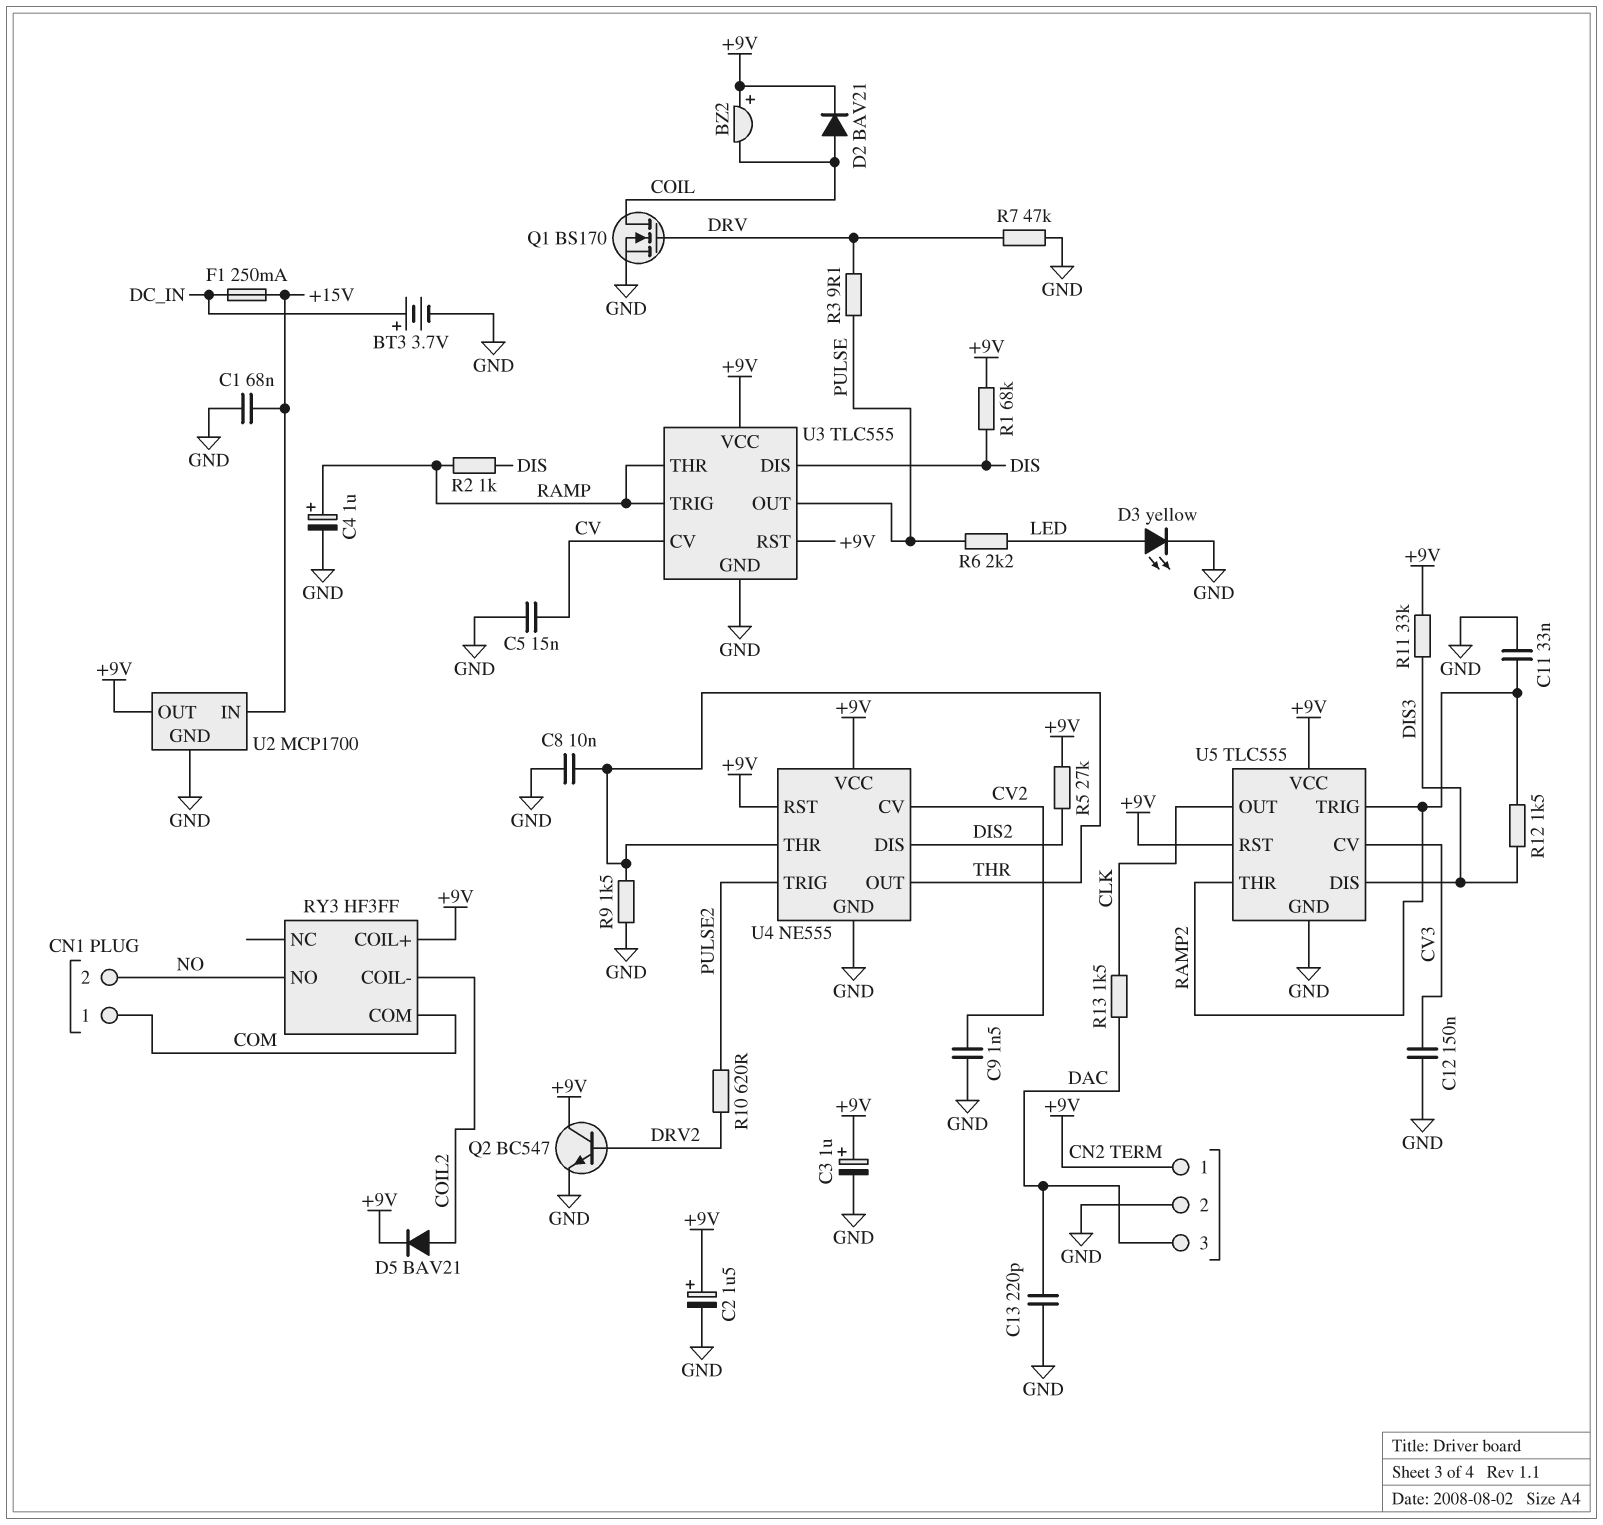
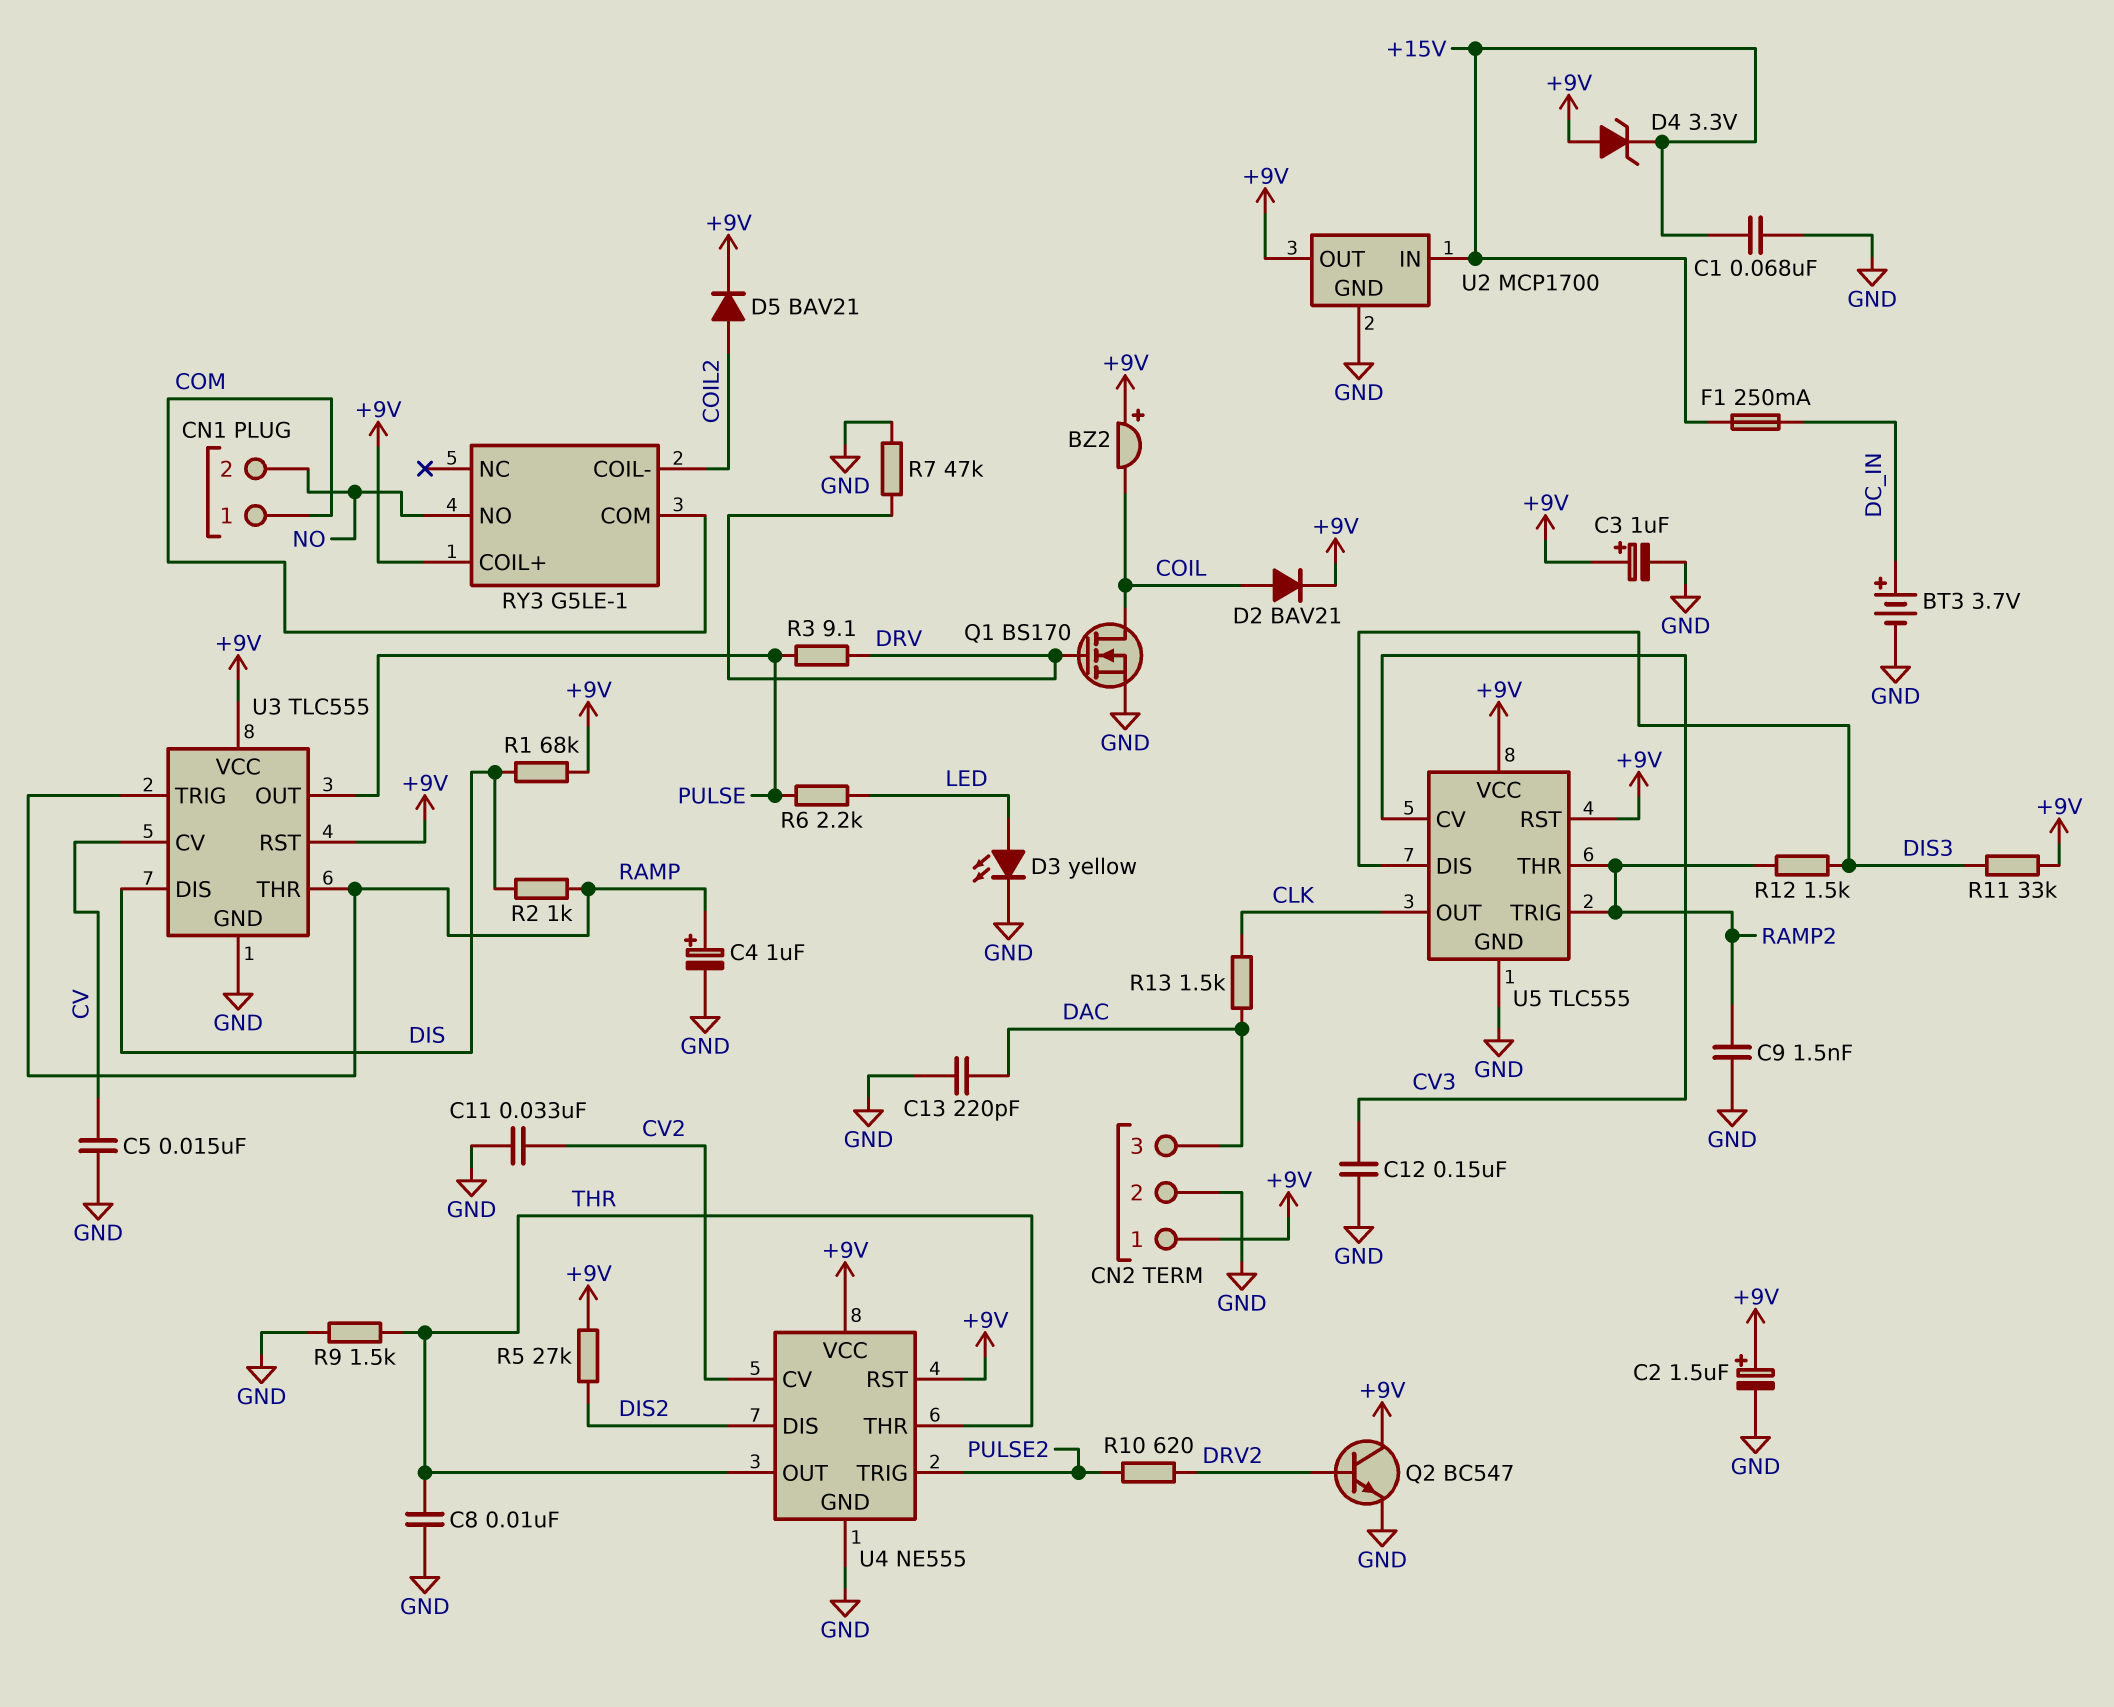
C9: 1.5nF (CV2, GND) -> 1.5nF (GND, RAMP2)
C11: 33nF (GND, RAMP2) -> 33nF (CV2, GND)
D4: none -> zener 3.3V (A +9V, K +15V)
RY3: HF3FF -> G5LE-1

